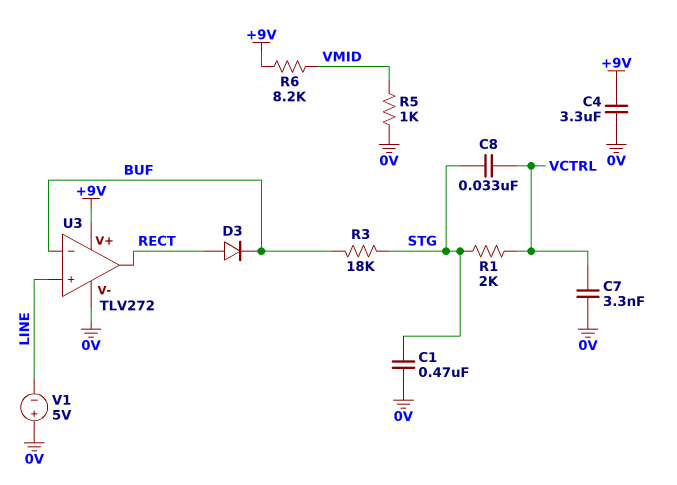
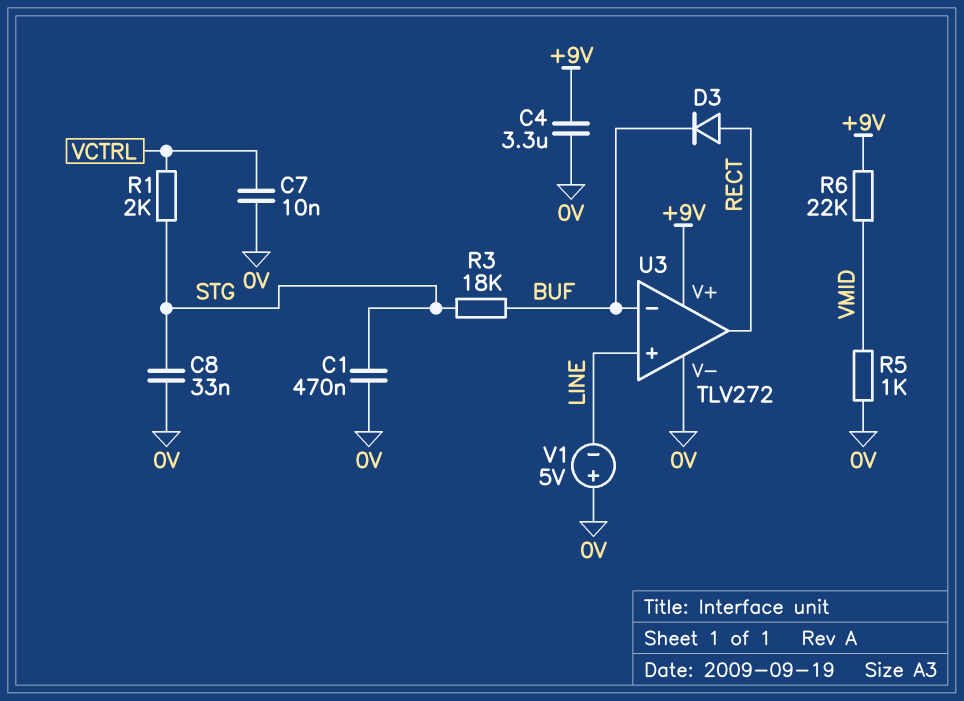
C7: 3.3nF (0V, VCTRL) -> 10nF (0V, VCTRL)
C8: 33nF (STG, VCTRL) -> 33nF (0V, STG)
R6: 8.2k (+9V, VMID) -> 22k (+9V, VMID)

